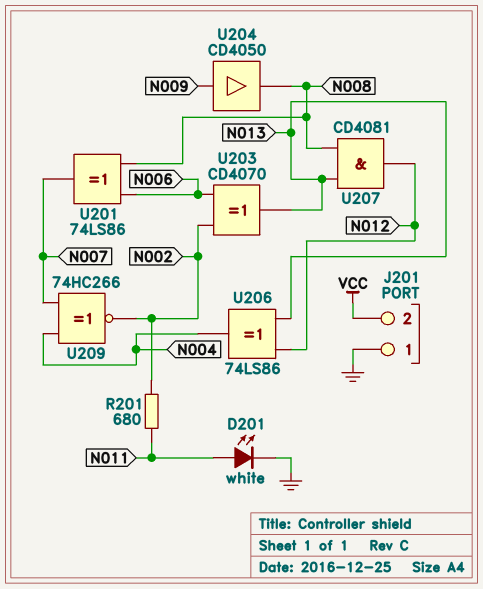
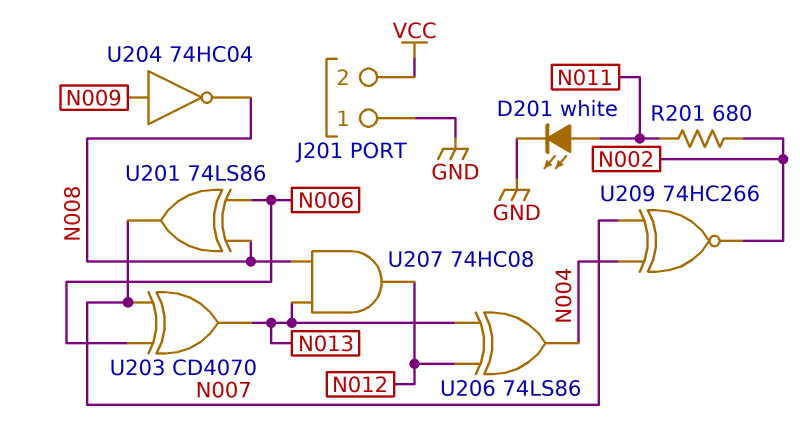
U203: XOR CD4070 (in N002, in N006, out N013) -> XOR CD4070 (in N006, in N007, out N013)
U204: buffer CD4050 (in N009, out N008) -> NOT 74HC04 (in N009, out N008)
U207: AND CD4081 (in N008, in N013, out N012) -> AND 74HC08 (in N008, in N013, out N012)

